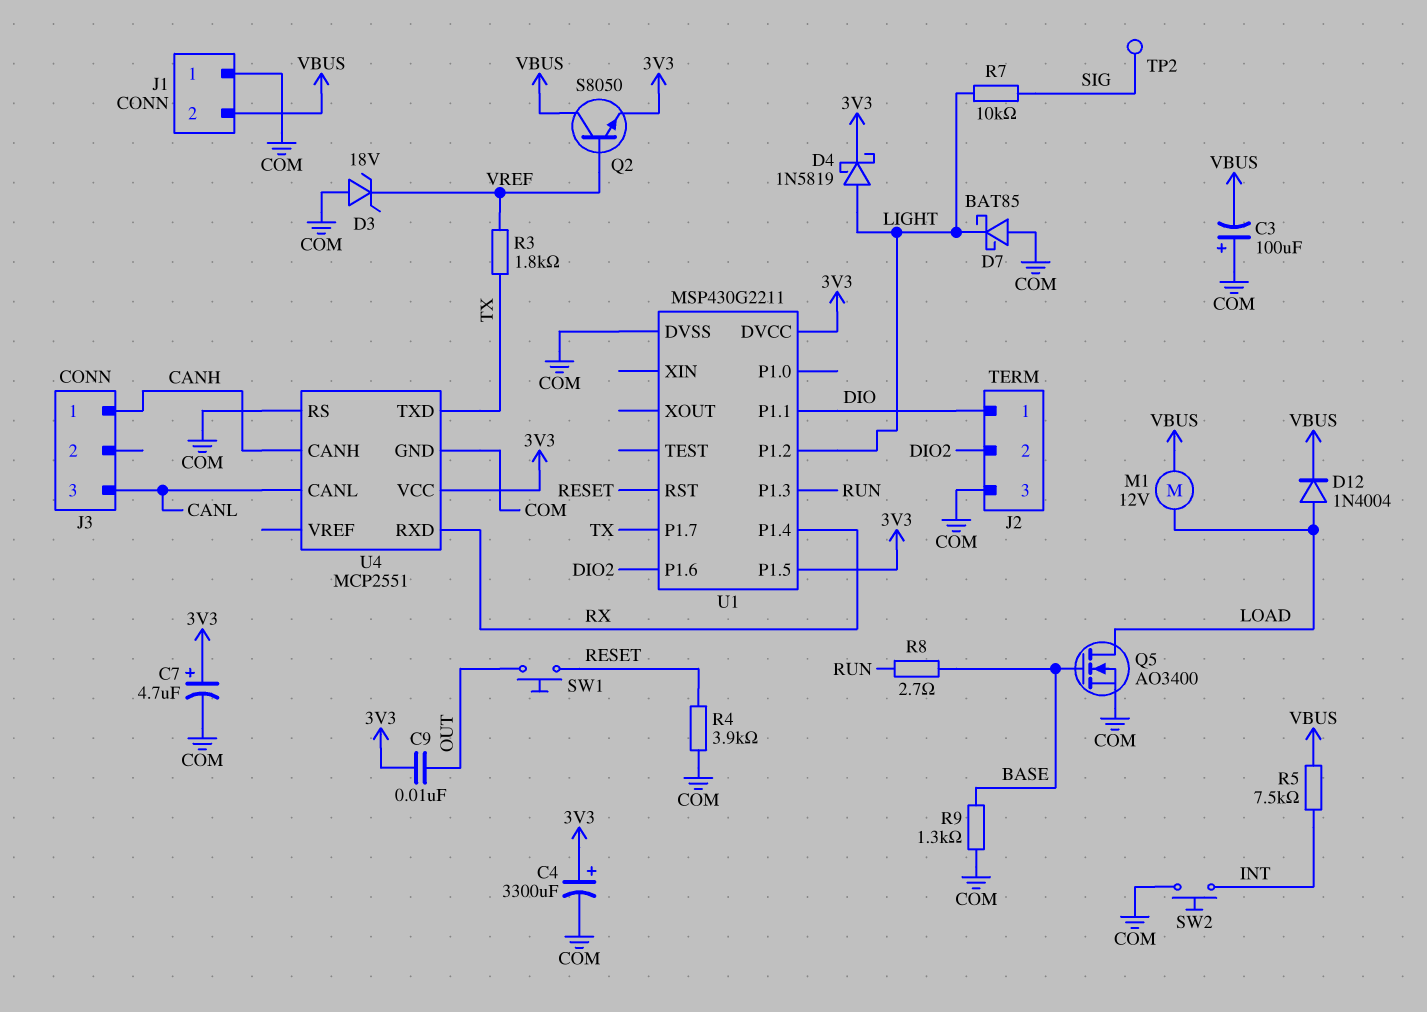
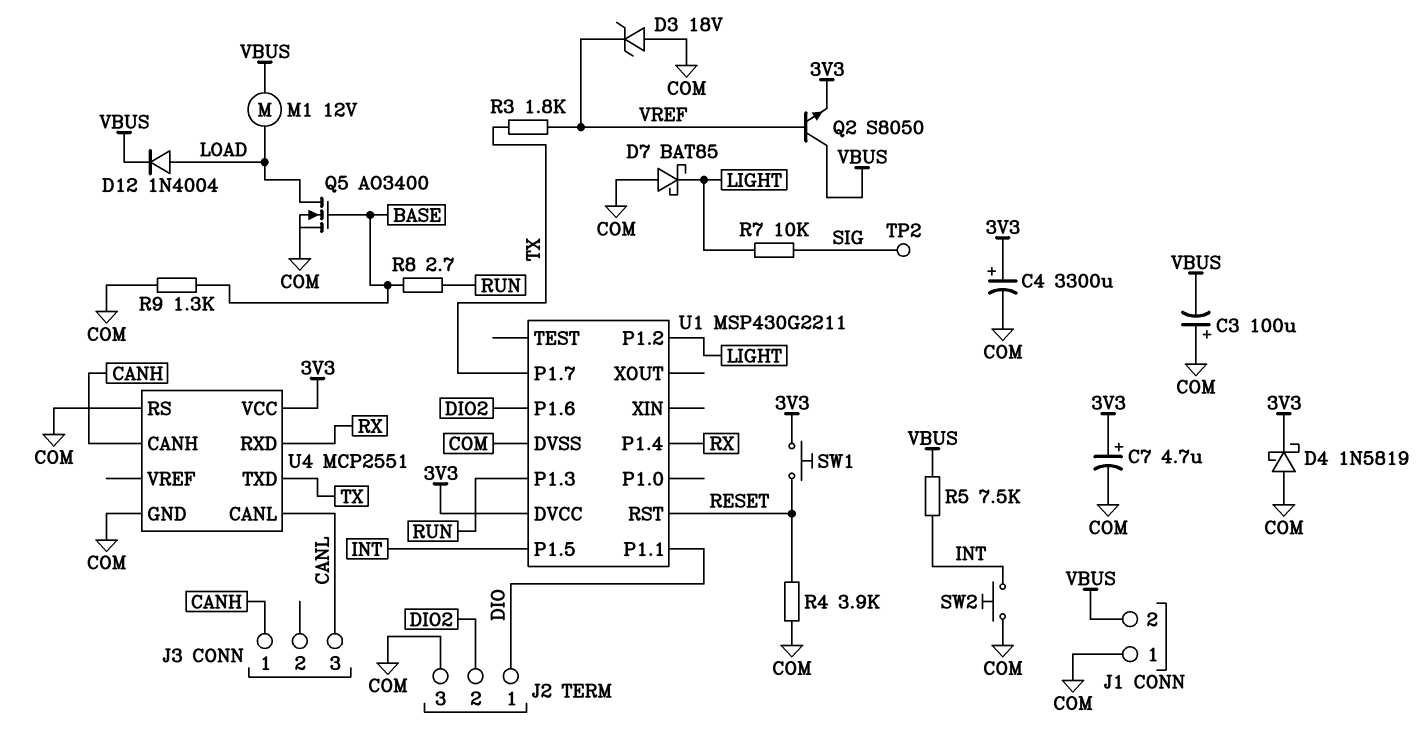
C9: 10nF (3V3, OUT) -> none
D4: schottky 1N5819 (A LIGHT, K 3V3) -> schottky 1N5819 (A COM, K 3V3)
SW1: button (OUT, RESET) -> button (3V3, RESET)
U1 pin P1.5: 3V3 -> INT

